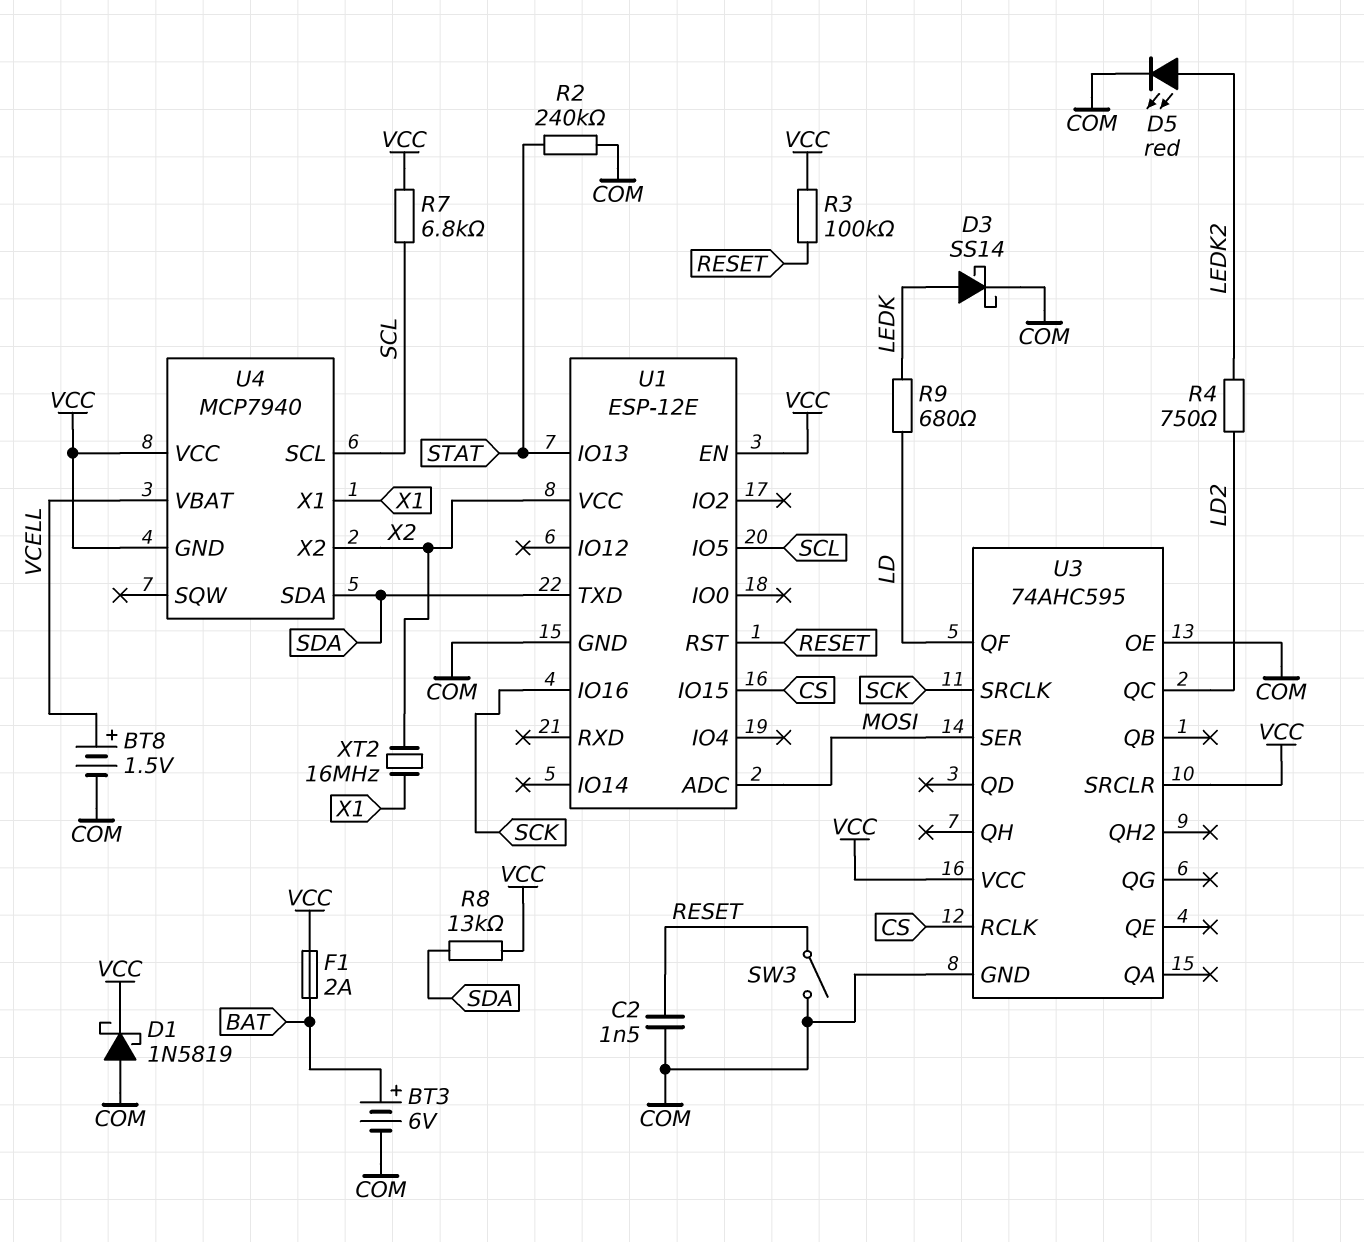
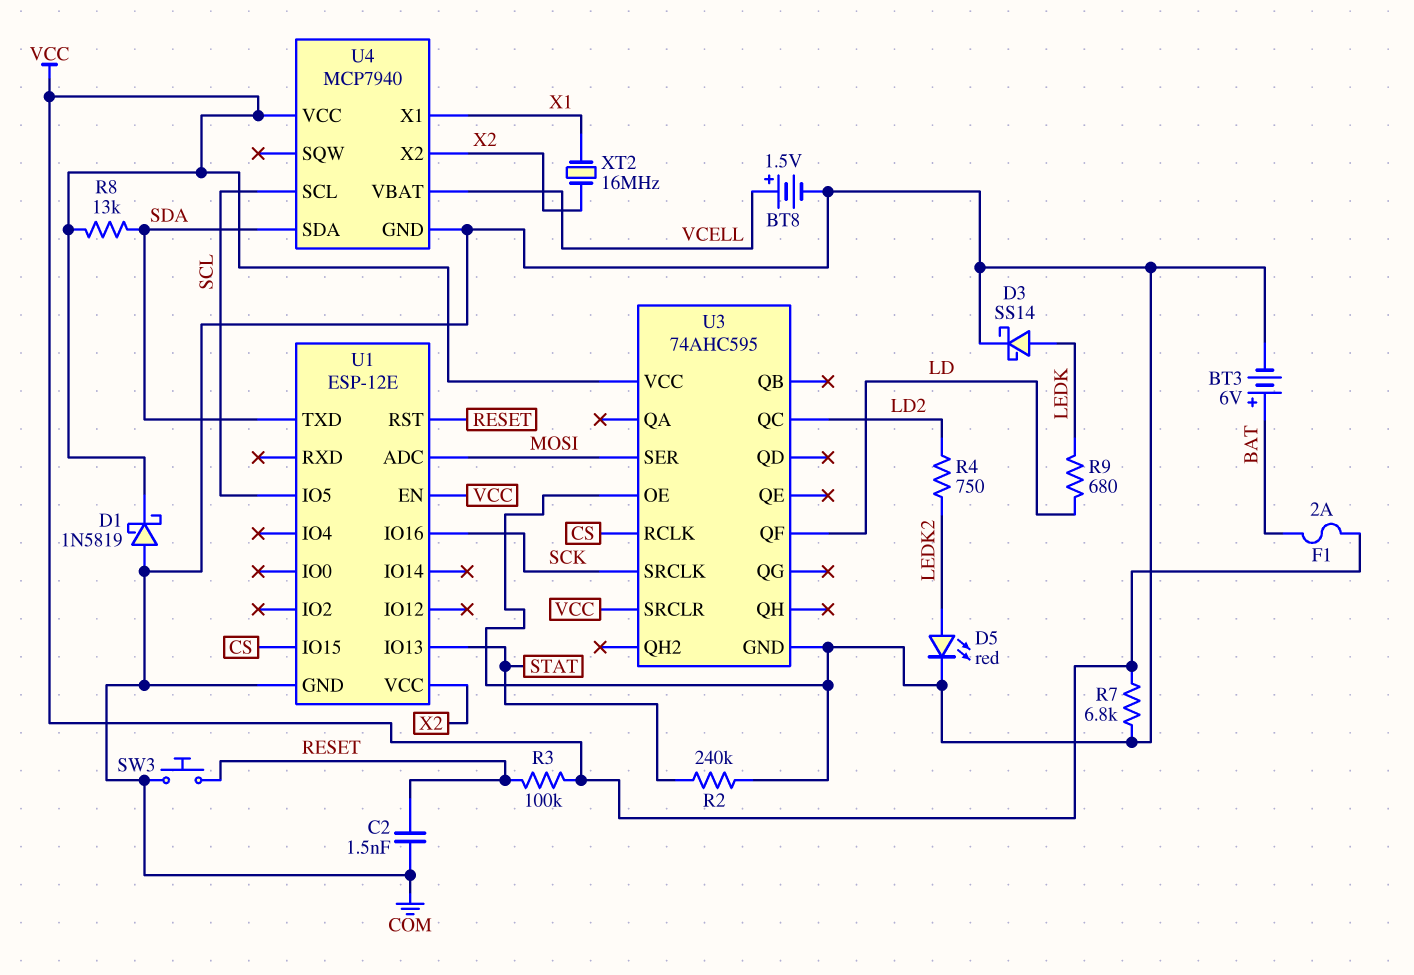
R7: 6.8k (SCL, VCC) -> 6.8k (COM, VCC)
SW3: switch (COM, RESET) -> button (COM, RESET)
U4 pin GND: VCC -> COM

